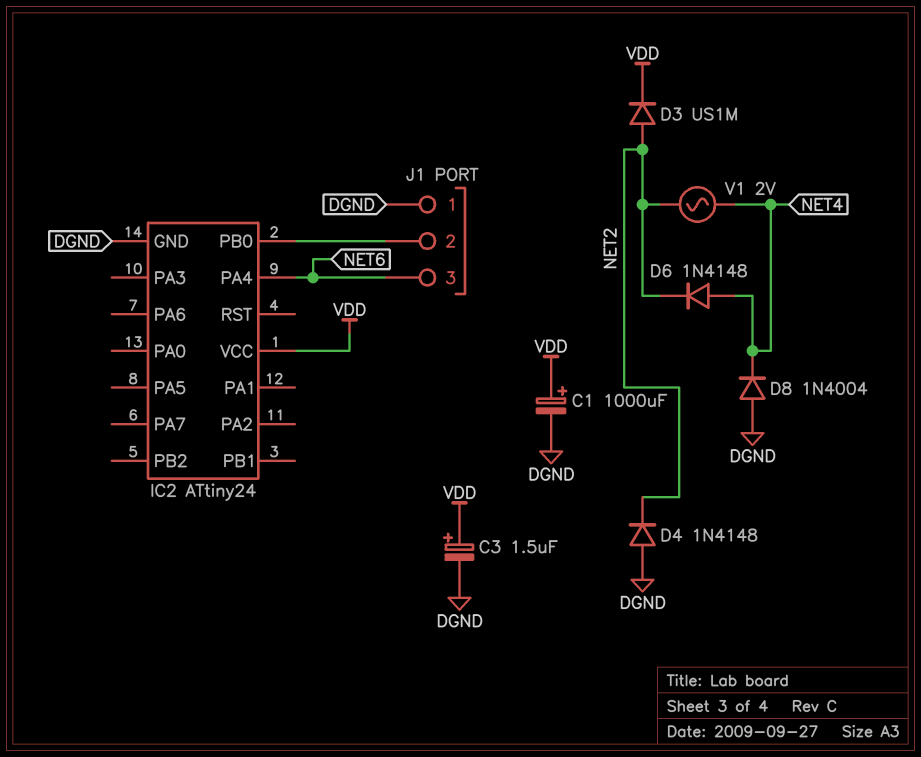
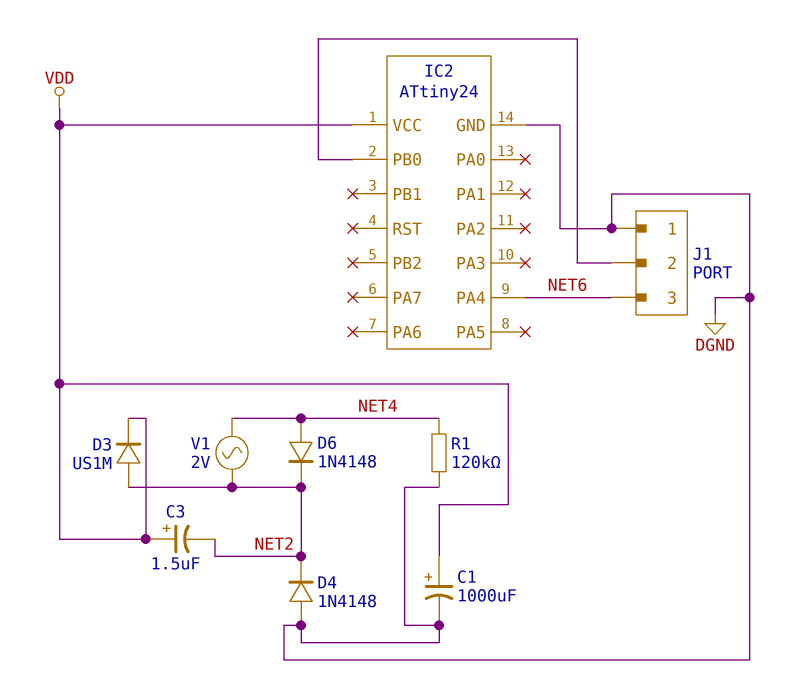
C3: 1.5uF (plus VDD, minus DGND) -> 1.5uF (plus VDD, minus NET2)
D8: diode 1N4004 (A DGND, K NET4) -> none
R1: none -> 120k (DGND, NET4)

